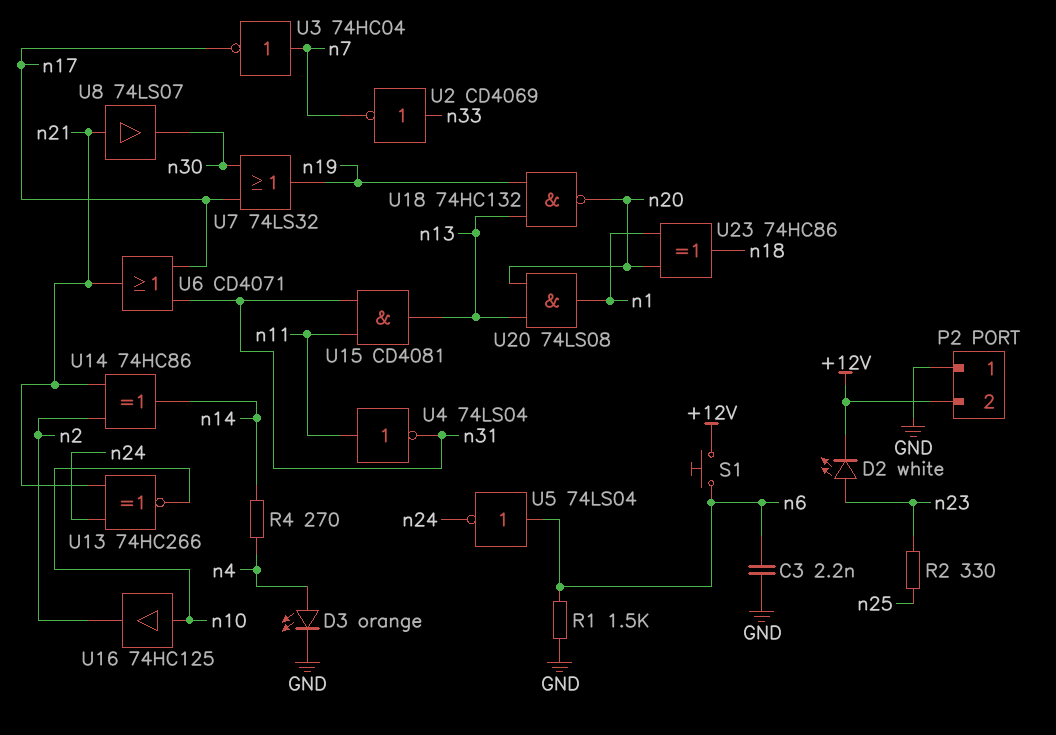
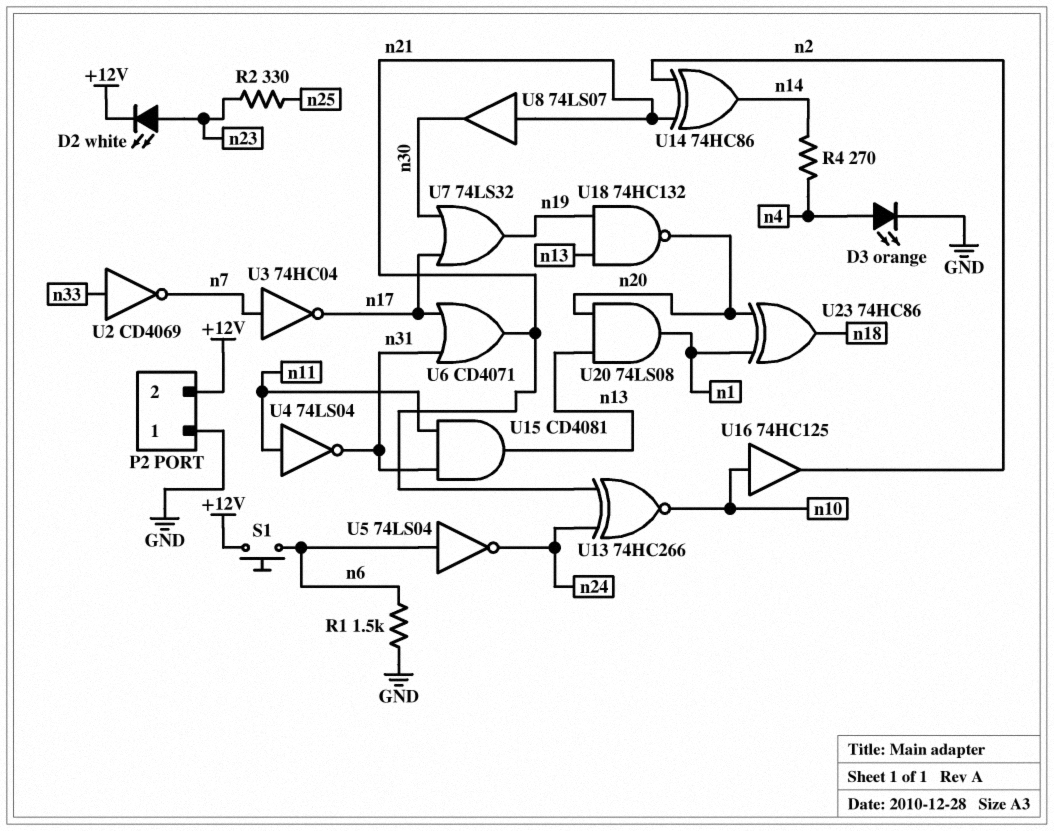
C3: 2.2nF (GND, n6) -> none

